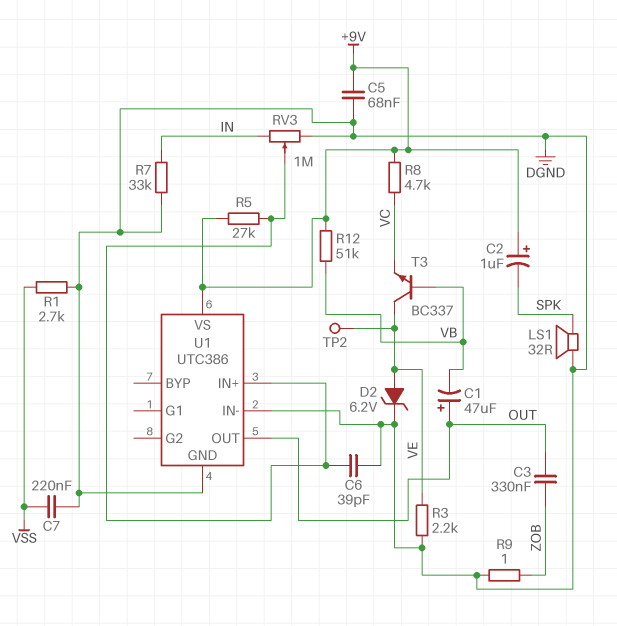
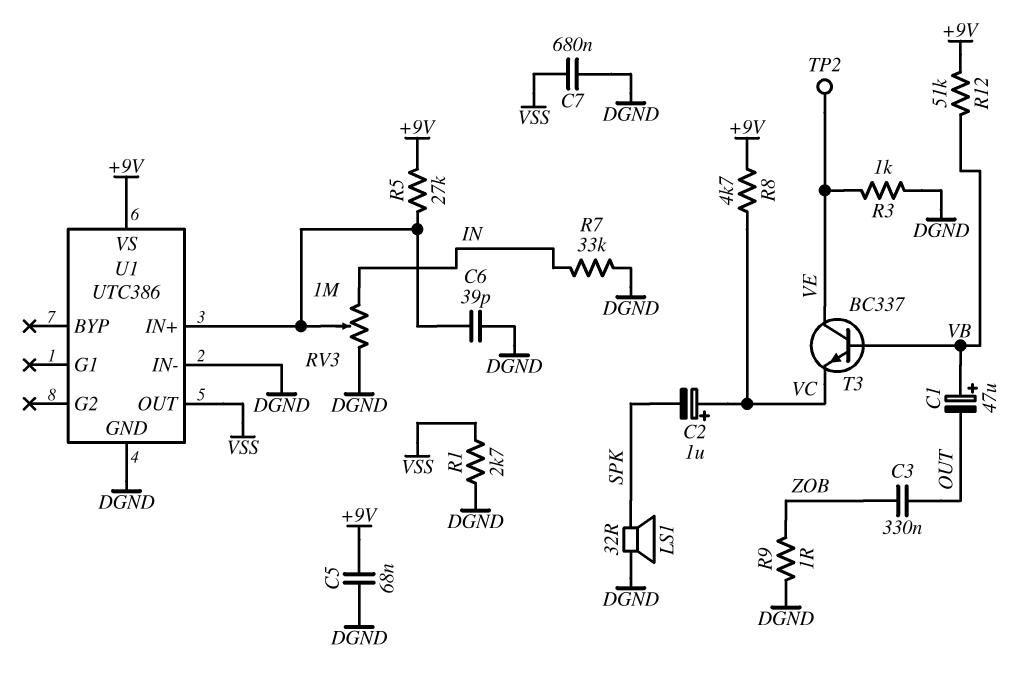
C1: 47uF (plus OUT, minus VB) -> 47uF (plus VB, minus OUT)
C2: 1uF (plus +9V, minus SPK) -> 1uF (plus VC, minus SPK)
C7: 220nF (DGND, VSS) -> 680nF (DGND, VSS)
D2: zener 6.2V (A VE, K DGND) -> none
R3: 2.2k (DGND, VE) -> 1k (DGND, VE)
U1 pin OUT: OUT -> VSS

